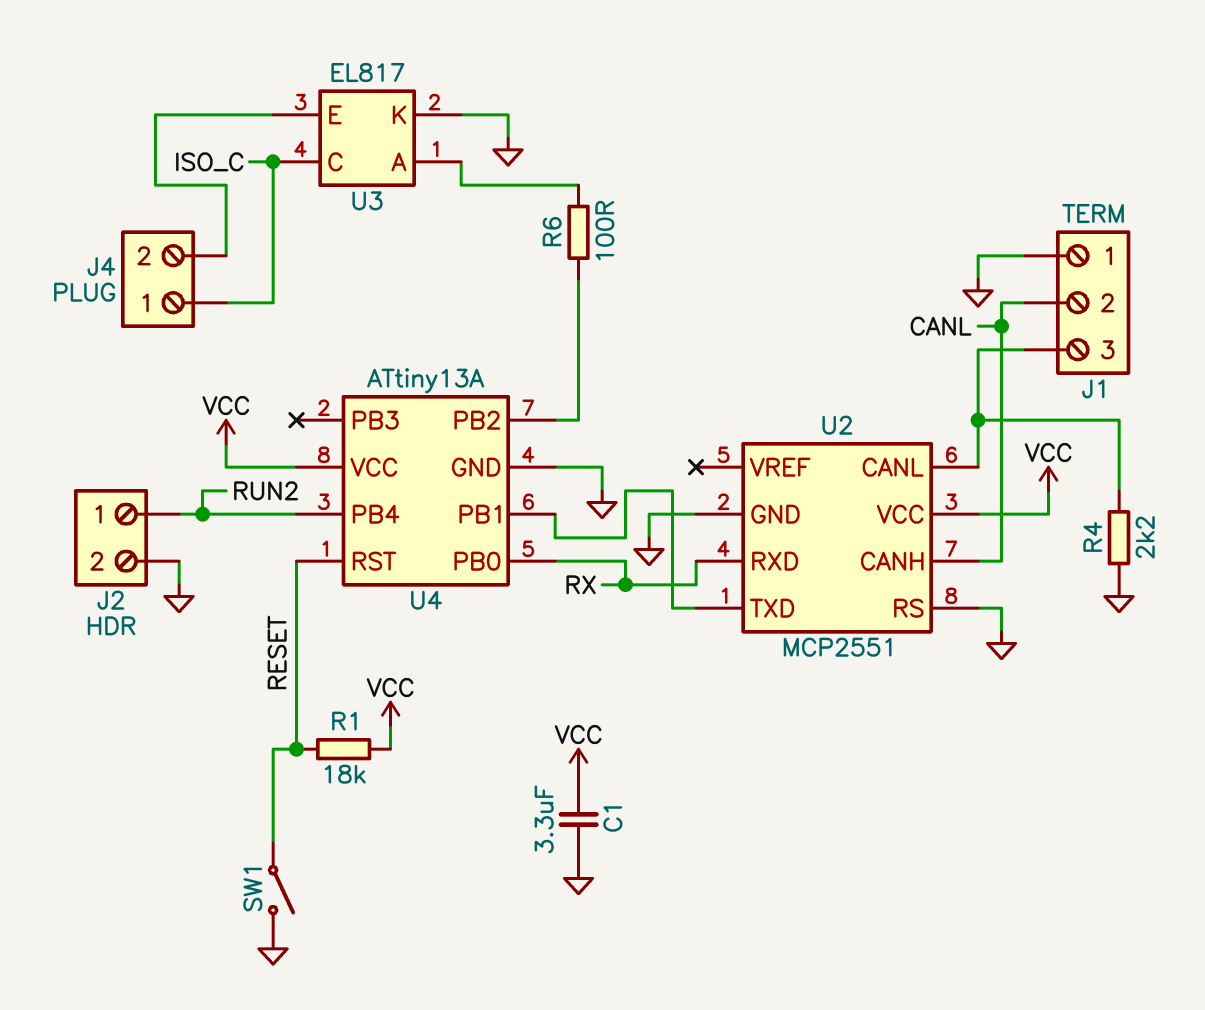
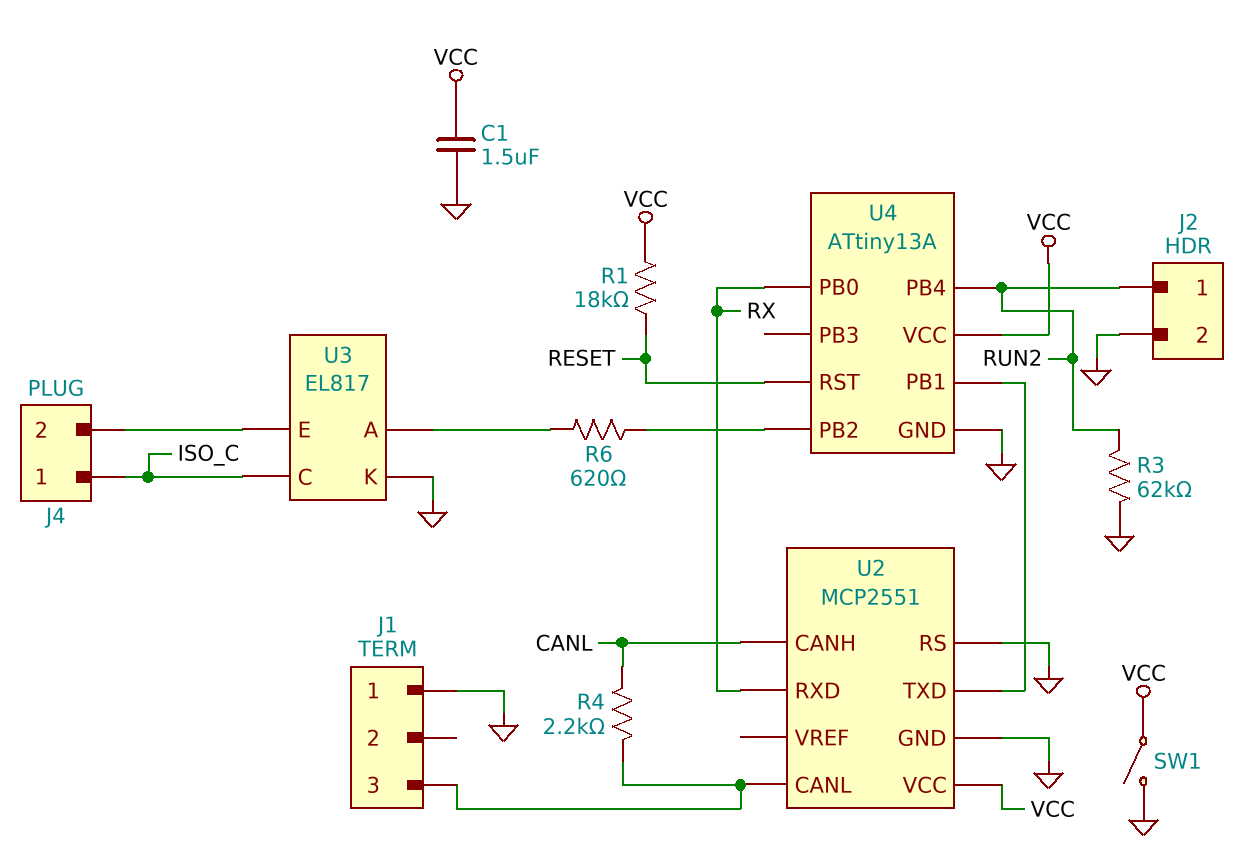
C1: 3.3uF (GND, VCC) -> 1.5uF (GND, VCC)
J1 pin 2: CANL -> none
R3: none -> 62k (GND, RUN2)
R4: 2.2k (GND, J1/3) -> 2.2k (CANL, J1/3)
R6: 100 (U3/A, U4/PB2) -> 620 (U3/A, U4/PB2)
SW1: switch (GND, RESET) -> switch (GND, VCC)

